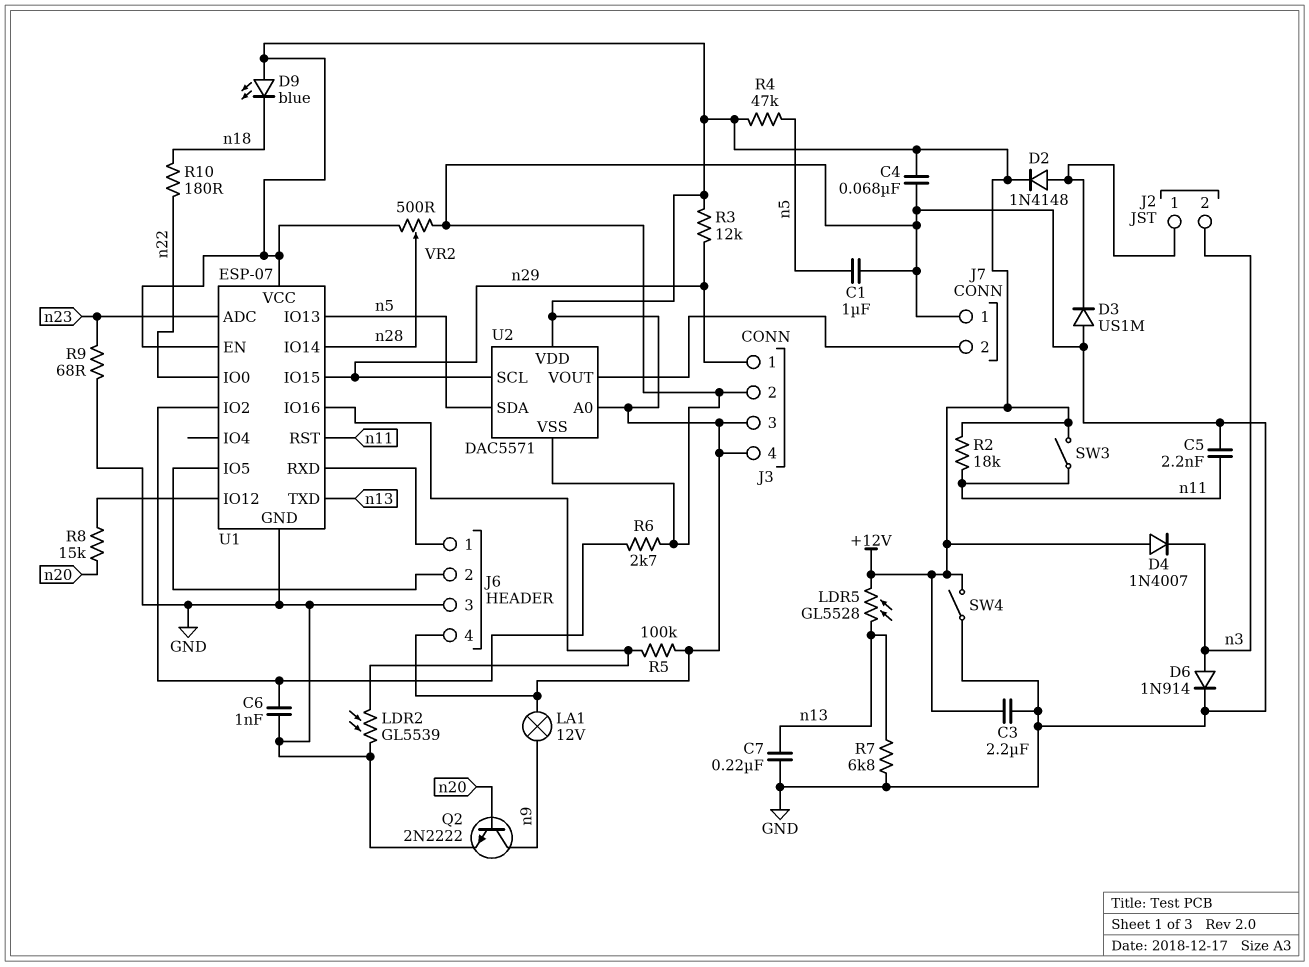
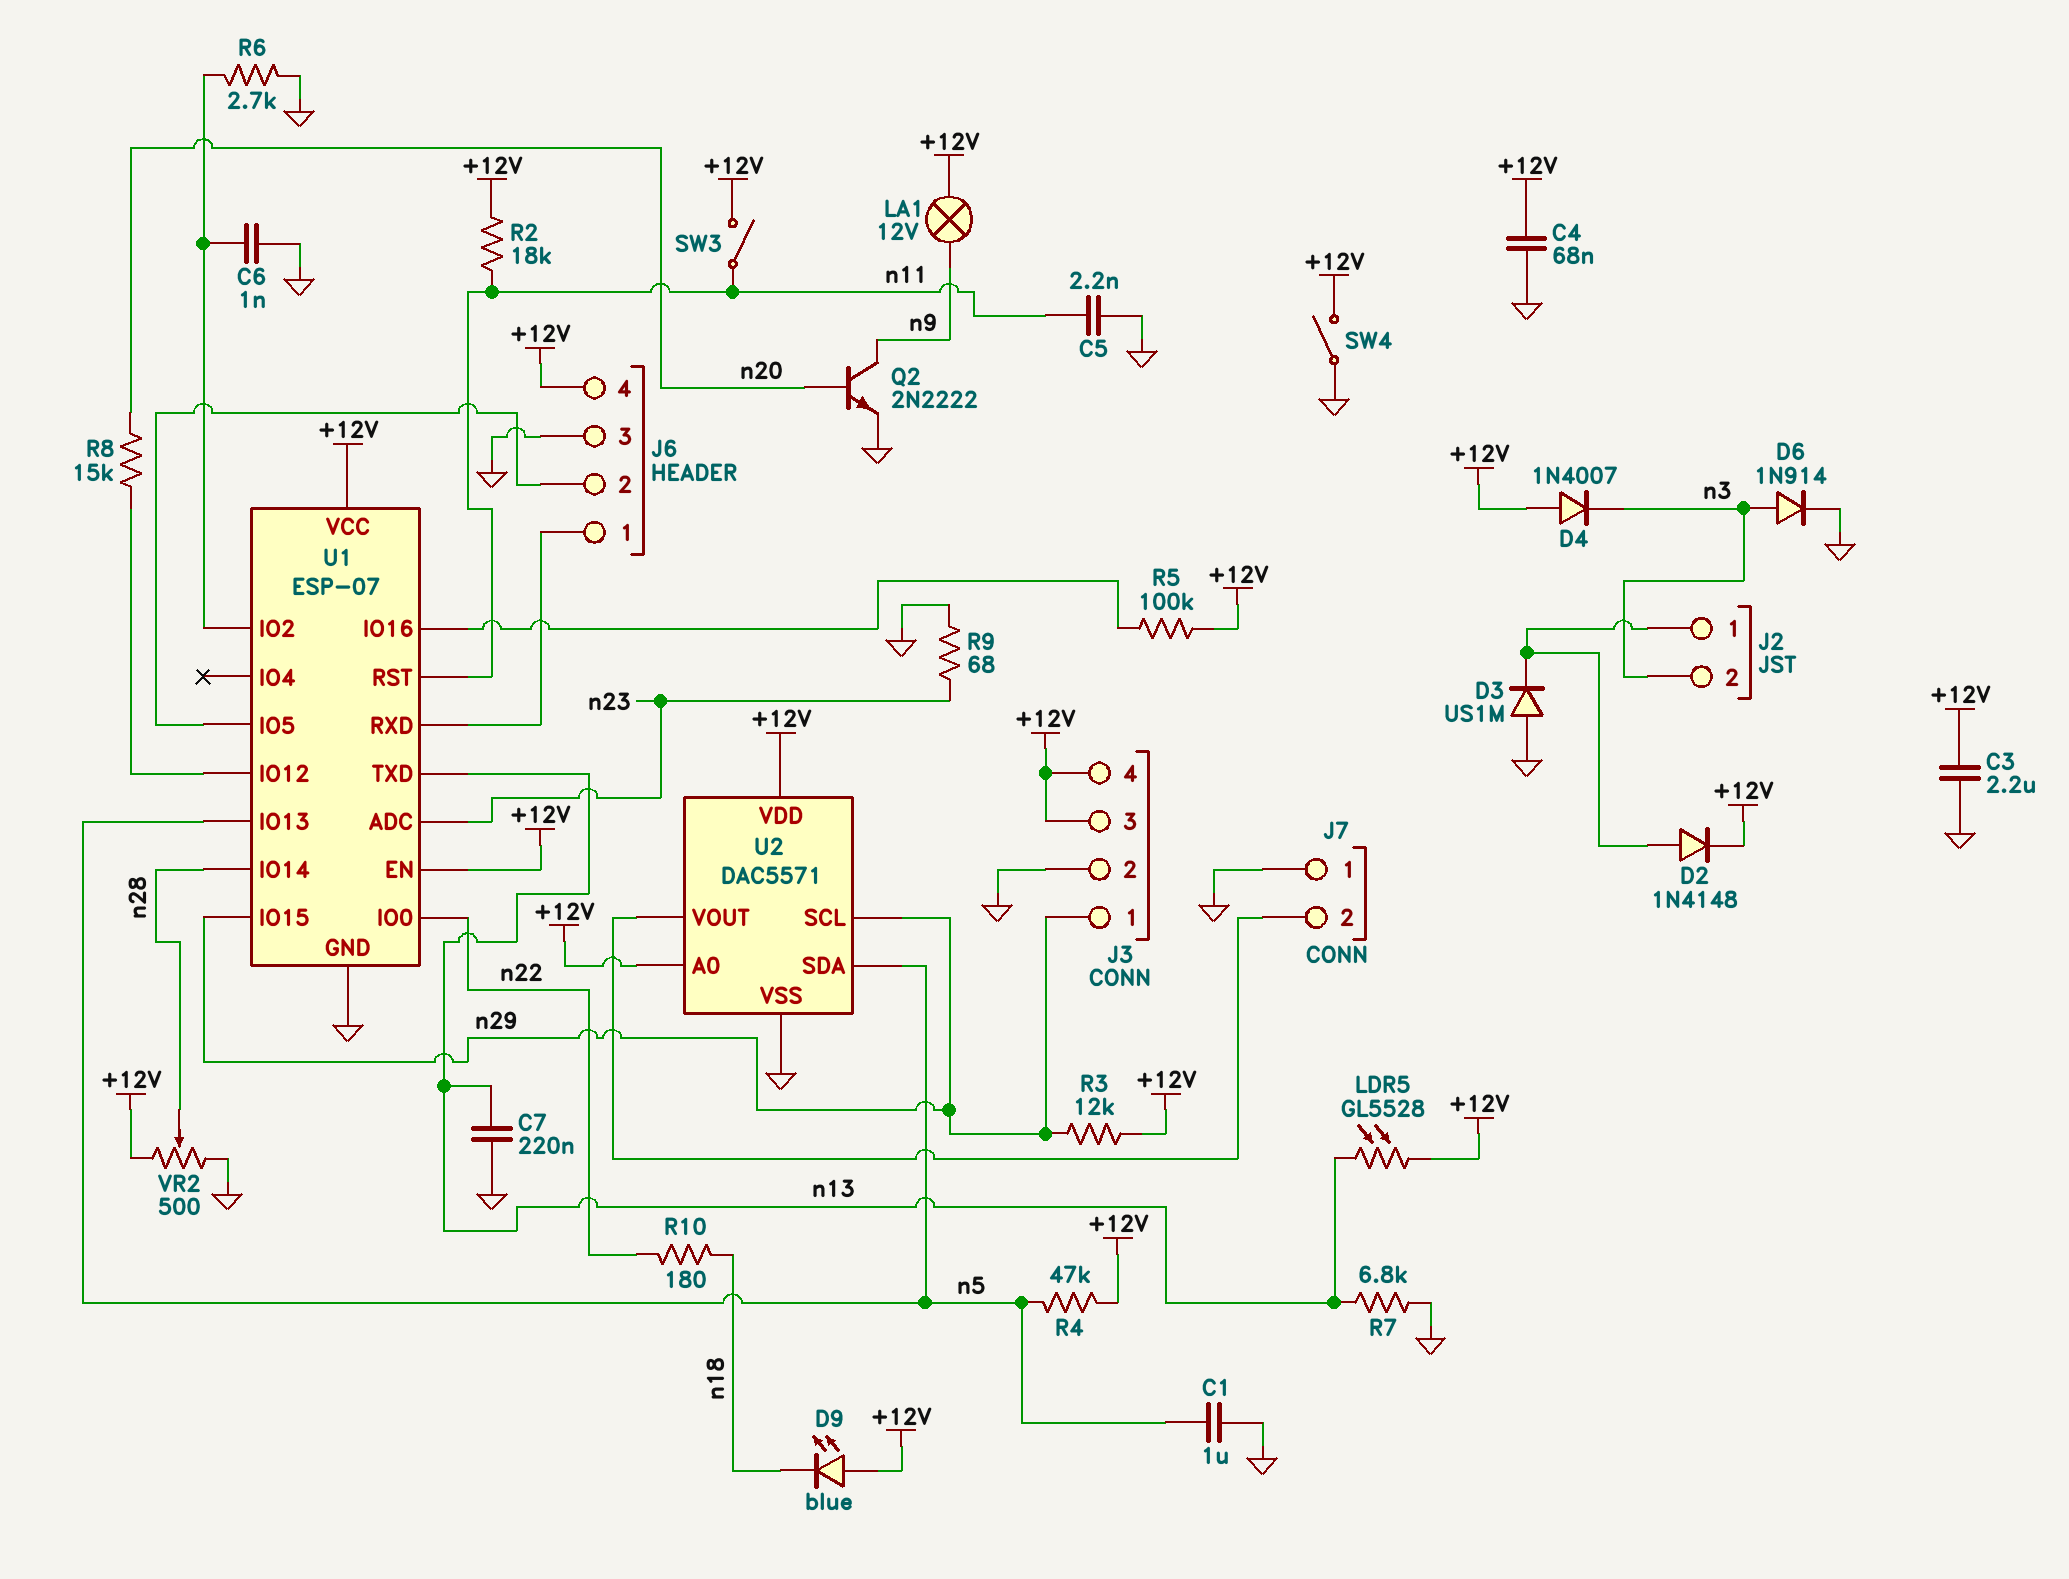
LDR2: GL5539 (GND, U1/IO16) -> none

